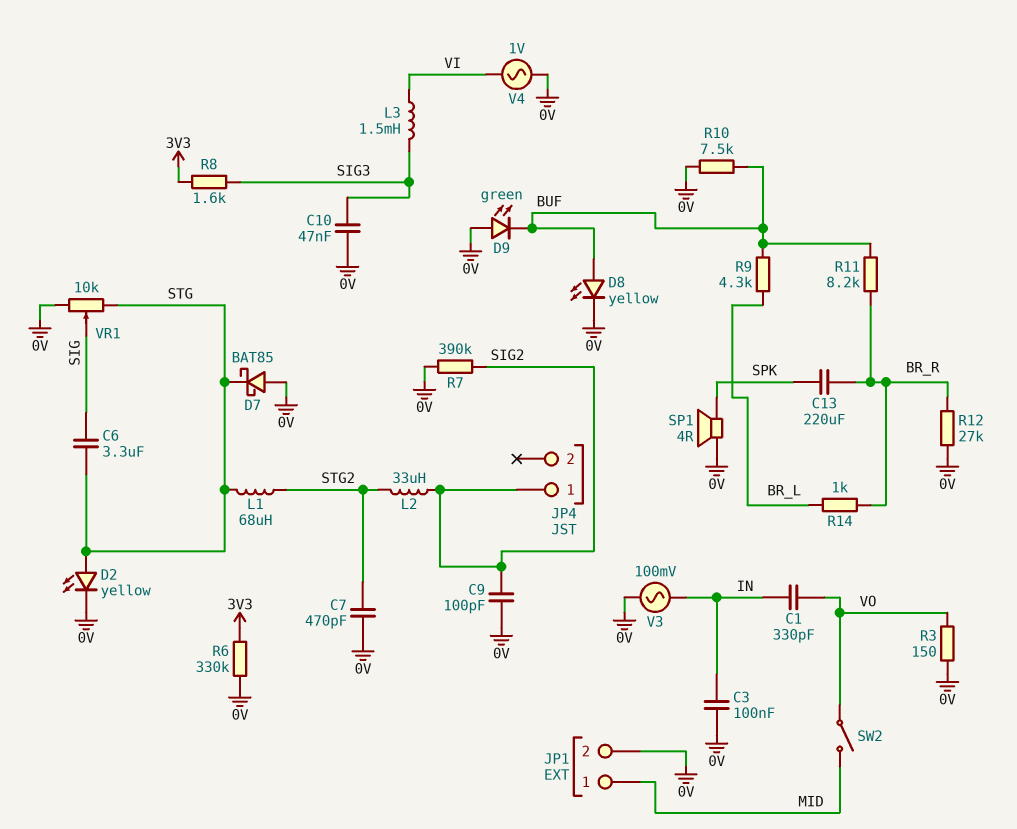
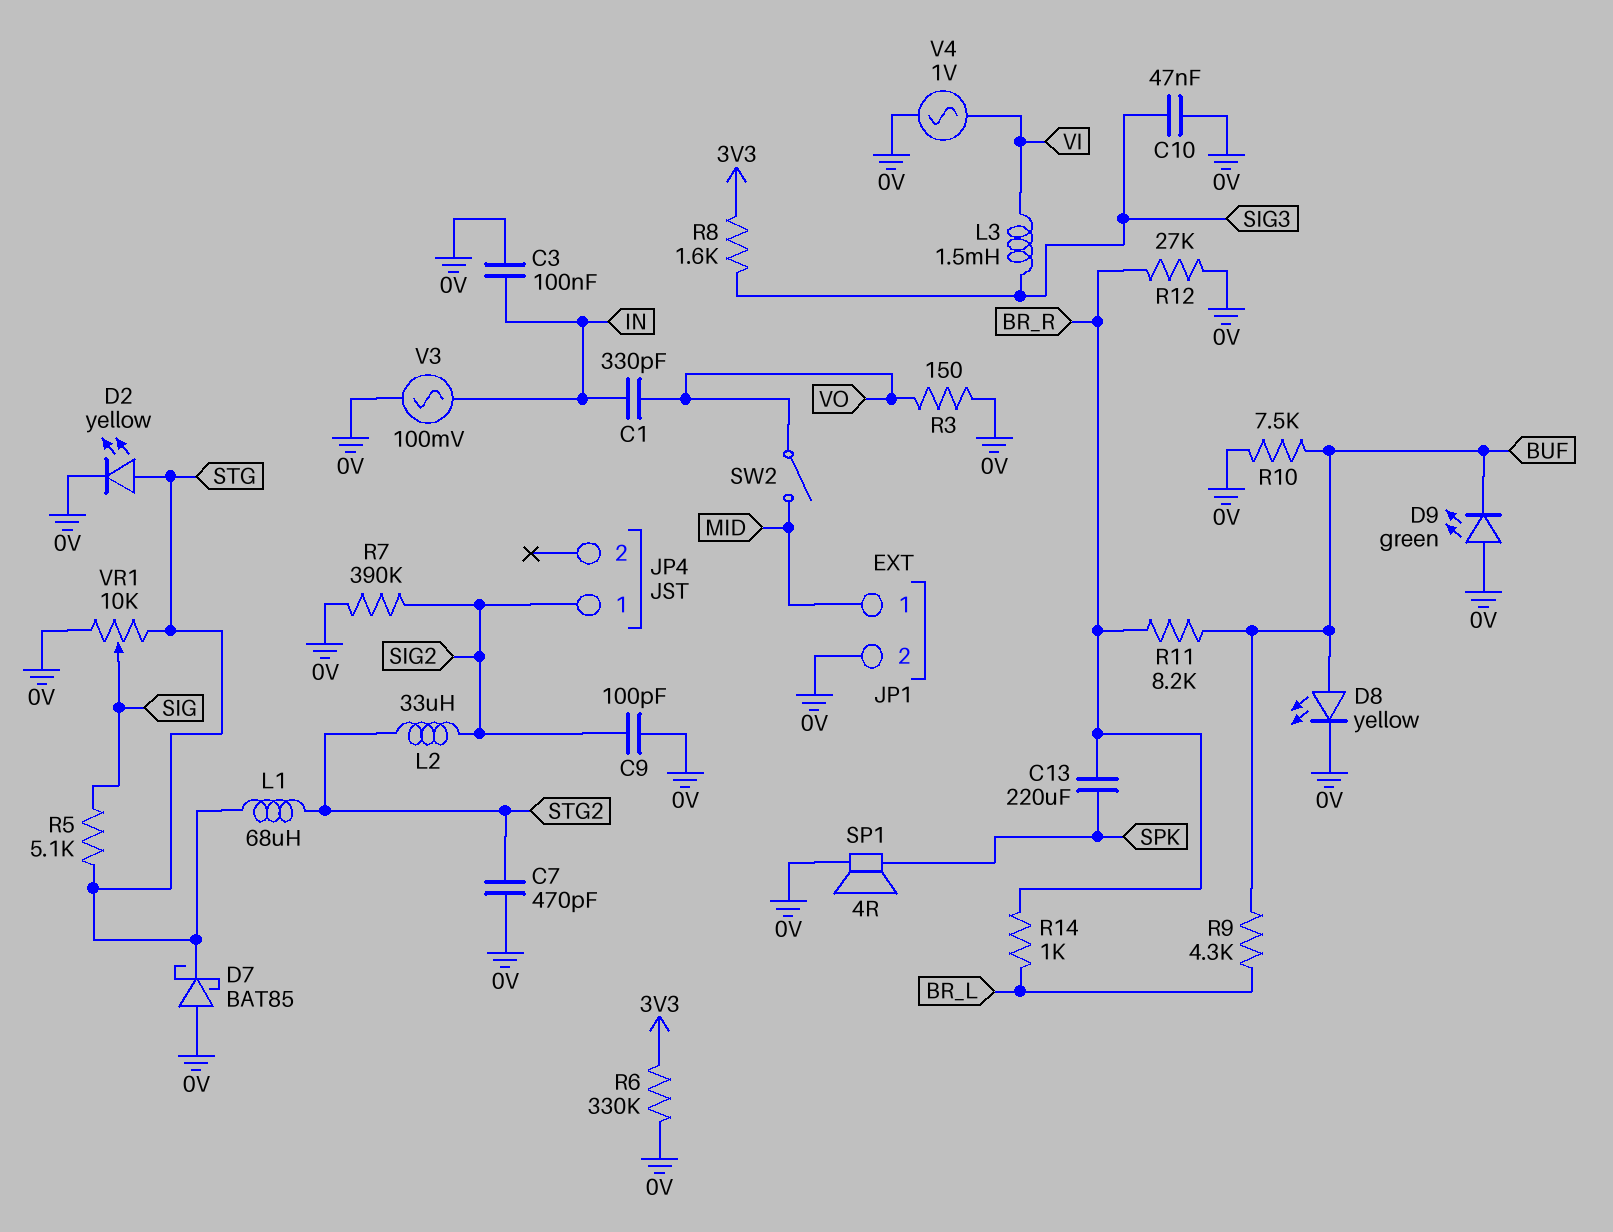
C6: 3.3uF (SIG, STG) -> none
R5: none -> 5.1k (SIG, STG)

